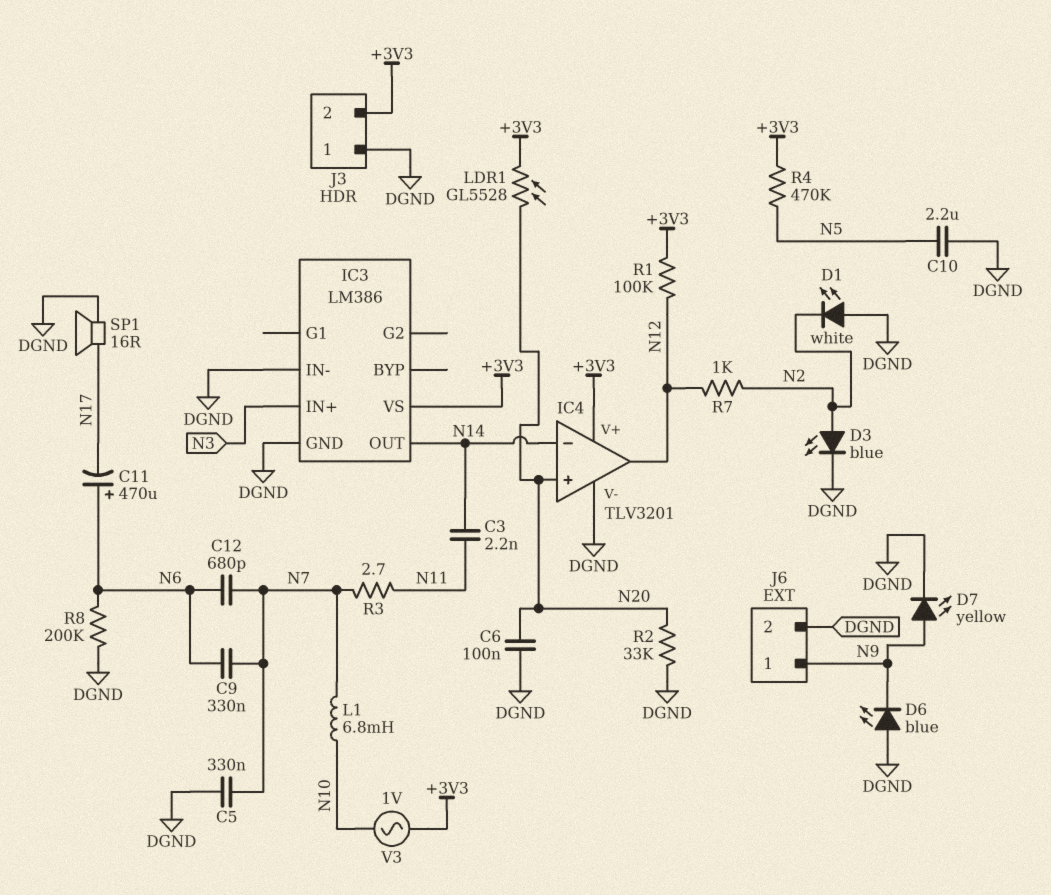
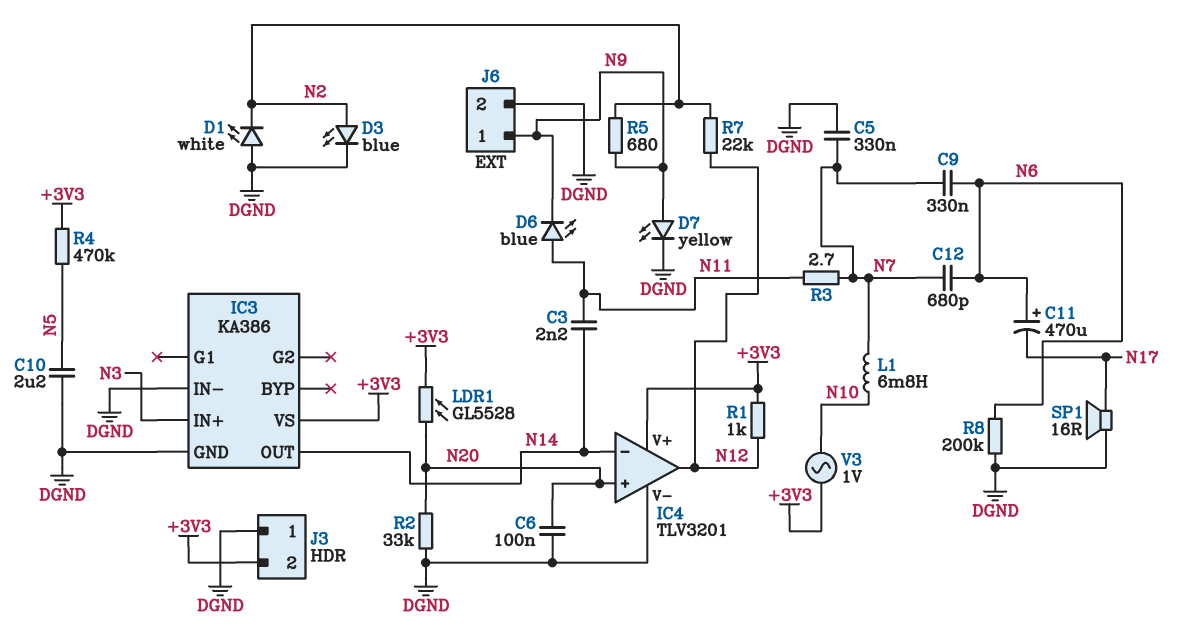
D6: LED blue (A DGND, K N9) -> LED blue (A N11, K N9)
IC3: LM386 -> KA386
R1: 100k (+3V3, N12) -> 1k (+3V3, N12)
R5: none -> 680 (N2, N9)
R7: 1k (N2, N12) -> 22k (N2, N12)

